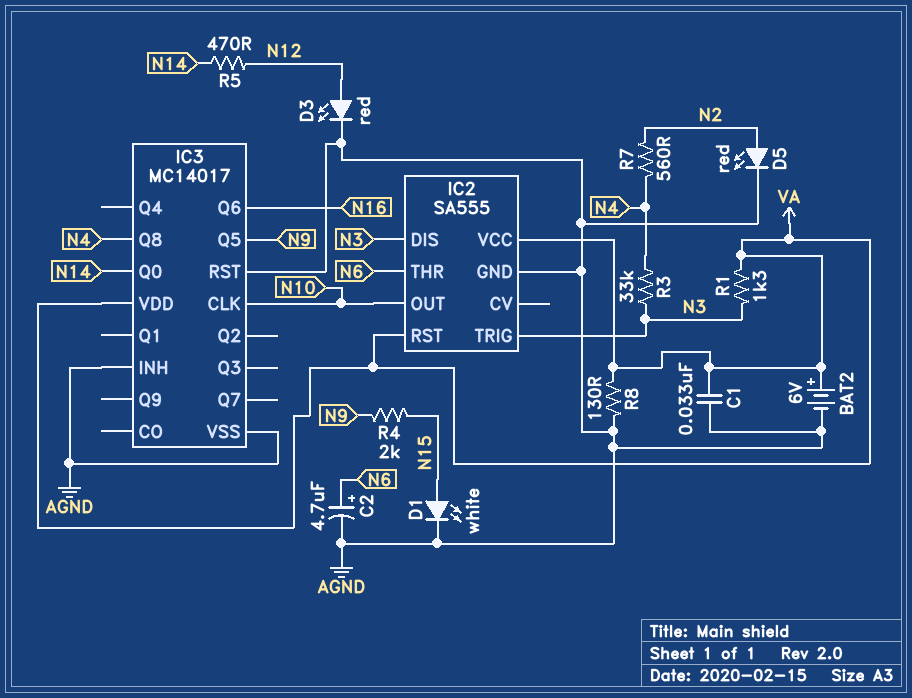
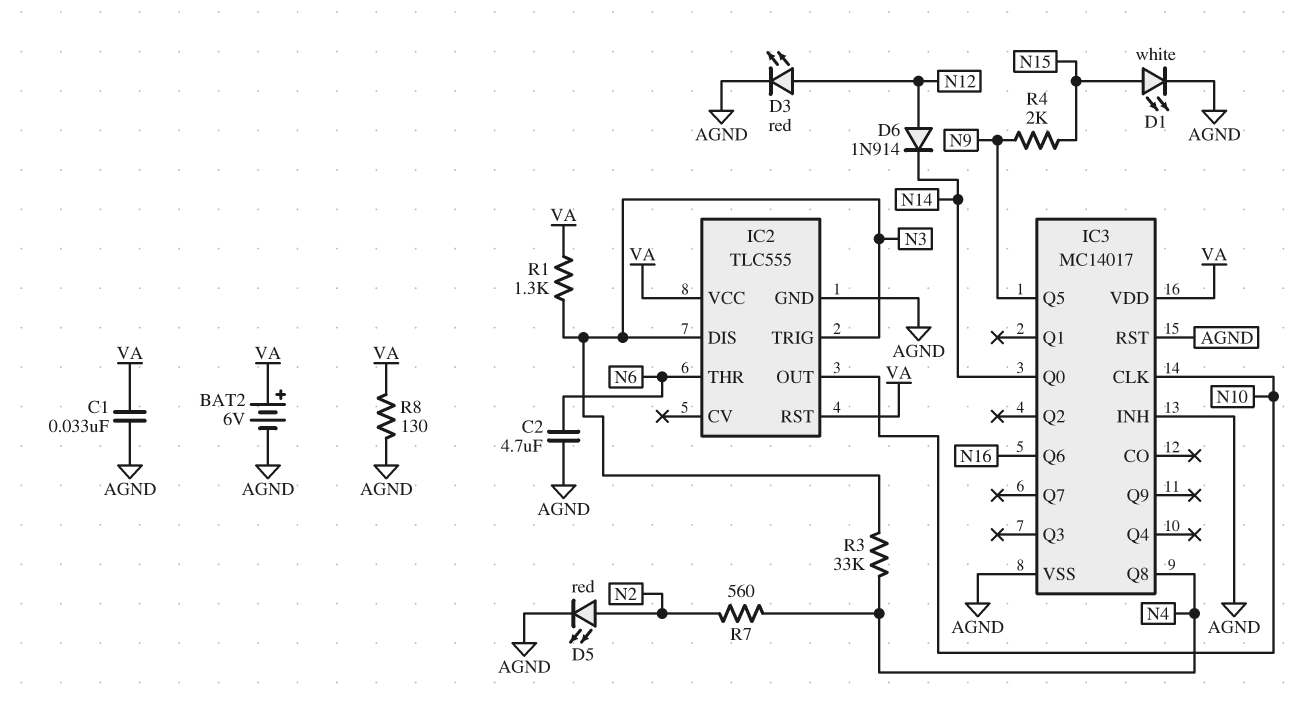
C2: 4.7uF (plus N6, minus AGND) -> 4.7uF (AGND, N6)
D6: none -> diode 1N914 (A N12, K N14)
IC2: SA555 -> TLC555
R5: 470 (N12, N14) -> none

